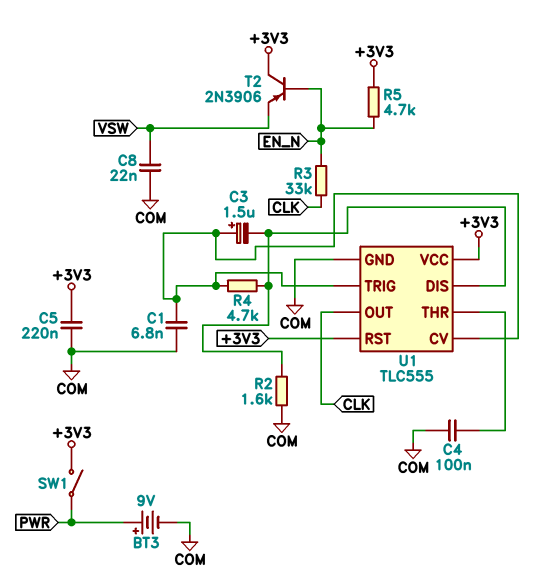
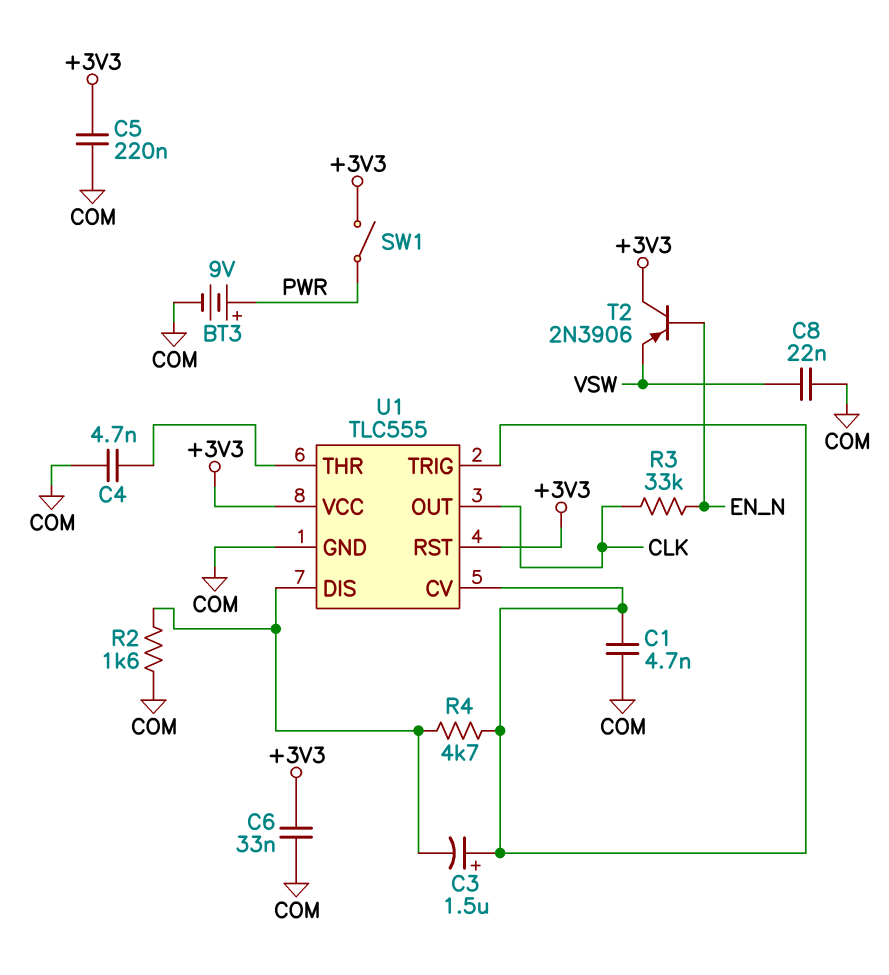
C1: 6.8nF (COM, U1/CV) -> 4.7nF (COM, U1/CV)
C4: 100nF (COM, U1/THR) -> 4.7nF (COM, U1/THR)
C6: none -> 33nF (+3V3, COM)
R5: 4.7k (+3V3, EN_N) -> none

